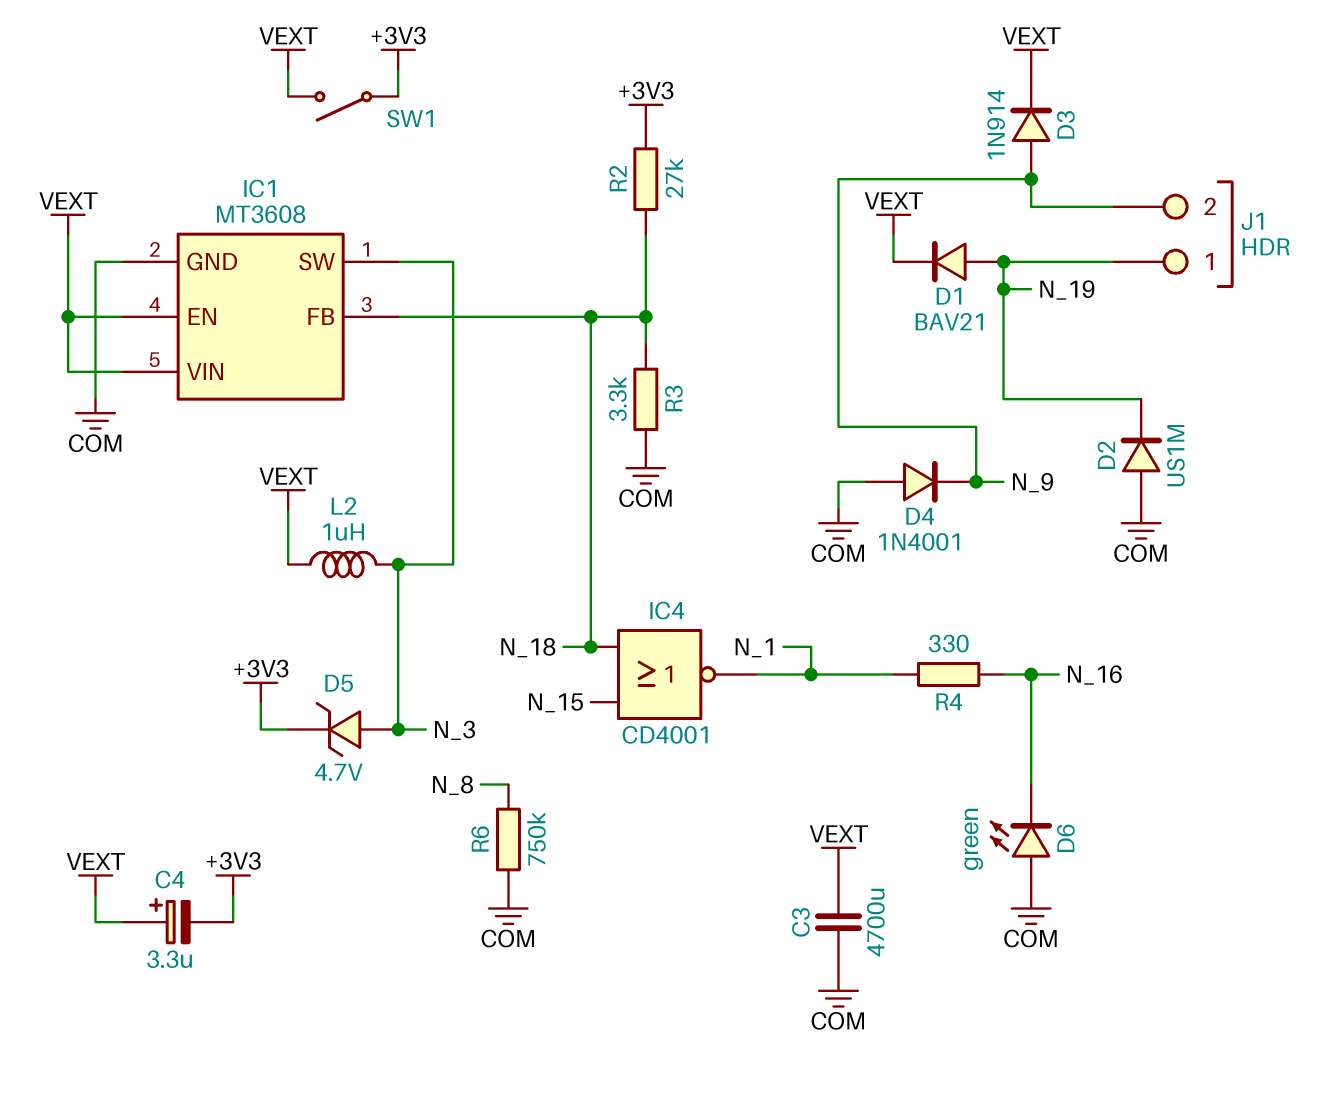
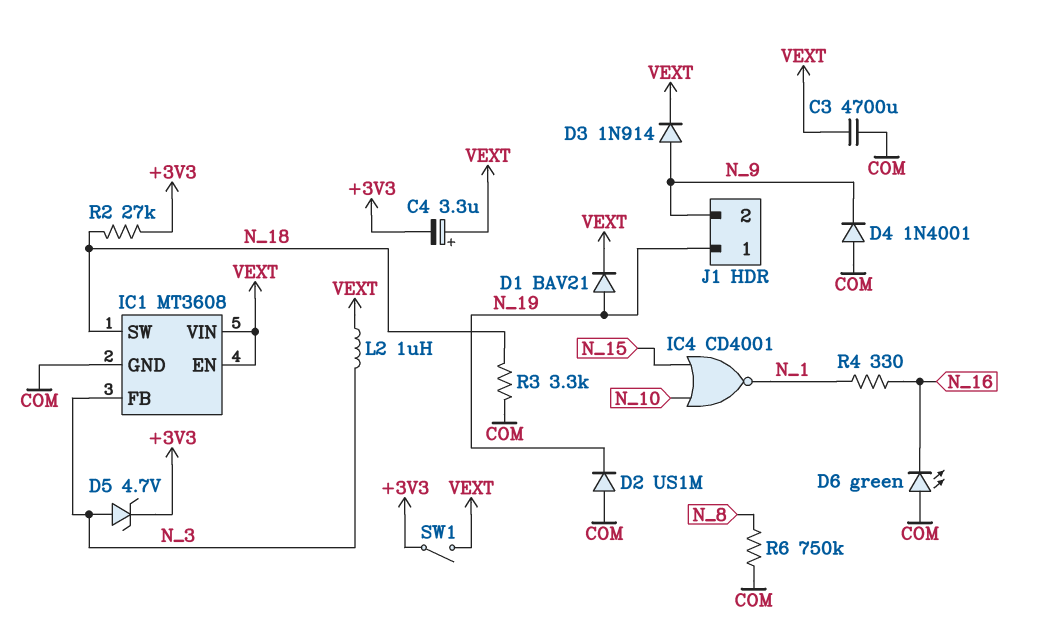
IC1 pin FB: N_18 -> N_3
IC1 pin SW: N_3 -> N_18
IC4: NOR CD4001 (in N_15, in N_18, out N_1) -> NOR CD4001 (in N_10, in N_15, out N_1)

